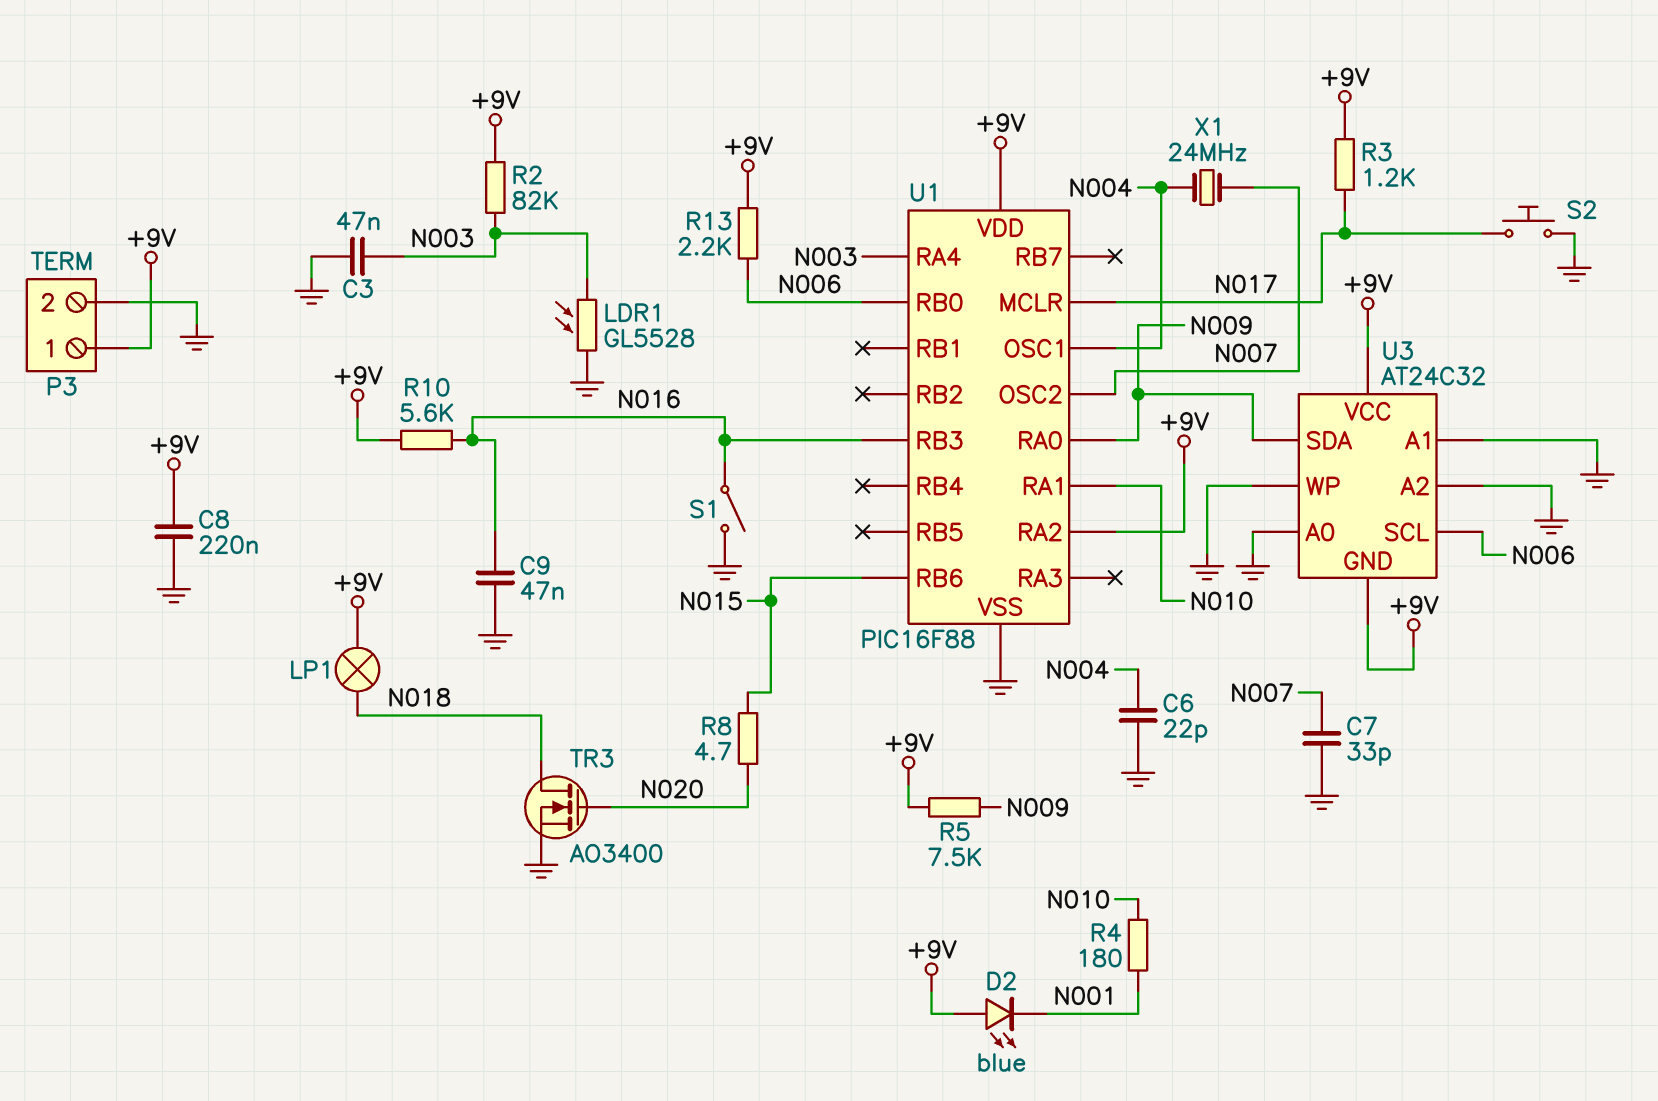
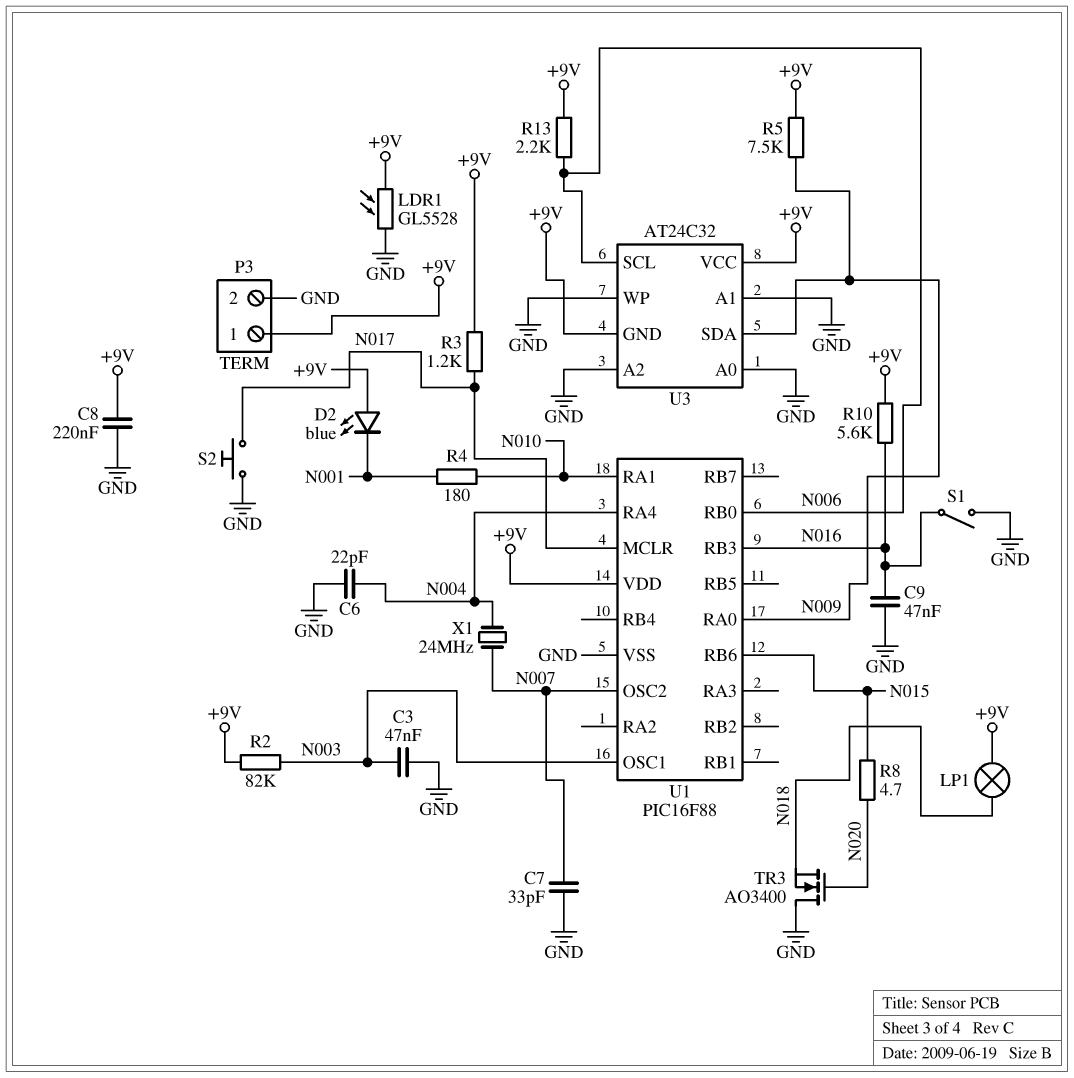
LDR1: GL5528 (GND, N003) -> GL5528 (+9V, GND)
TR3: NMOS AO3400 (G N020, D N018, S GND) -> NMOS AO3400 (G N020, D GND, S N018)
U1 pin OSC1: N004 -> N003
U1 pin RA2: +9V -> none
U1 pin RA4: N003 -> N004

